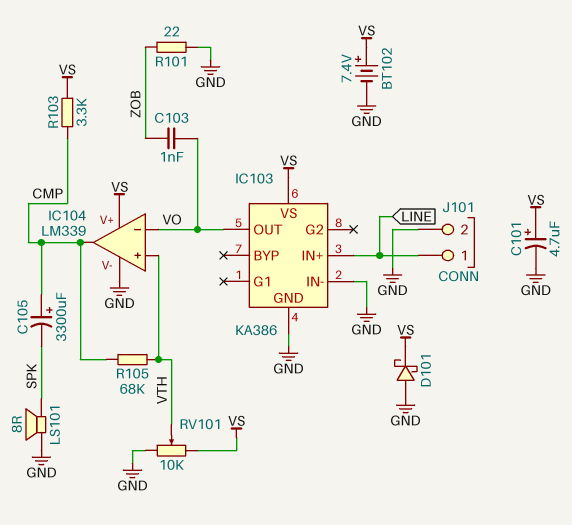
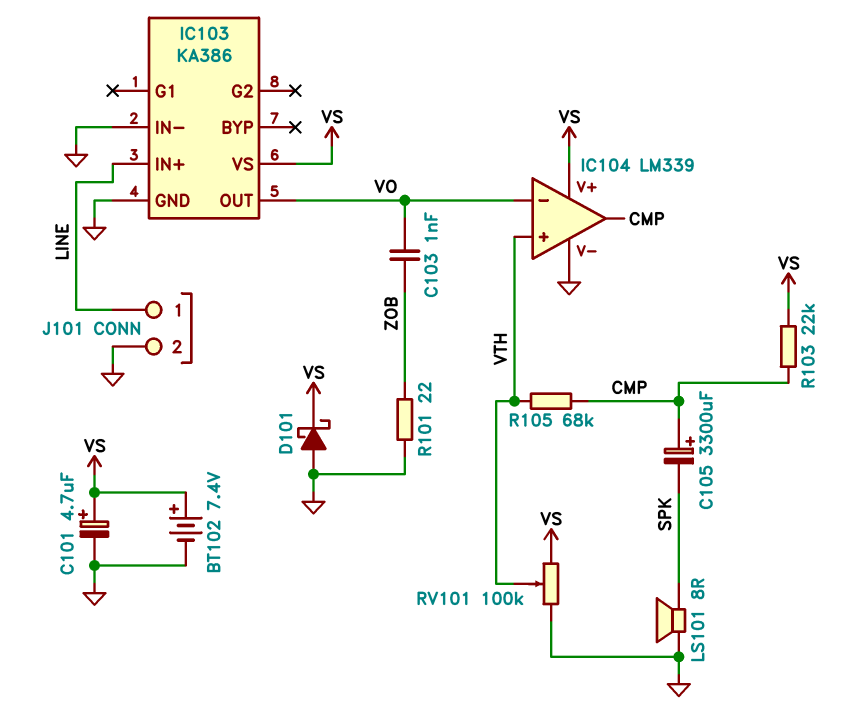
R103: 3.3k (CMP, VS) -> 22k (CMP, VS)
RV101: 10k (GND, VS, wiper VTH) -> 100k (GND, VS, wiper VTH)

